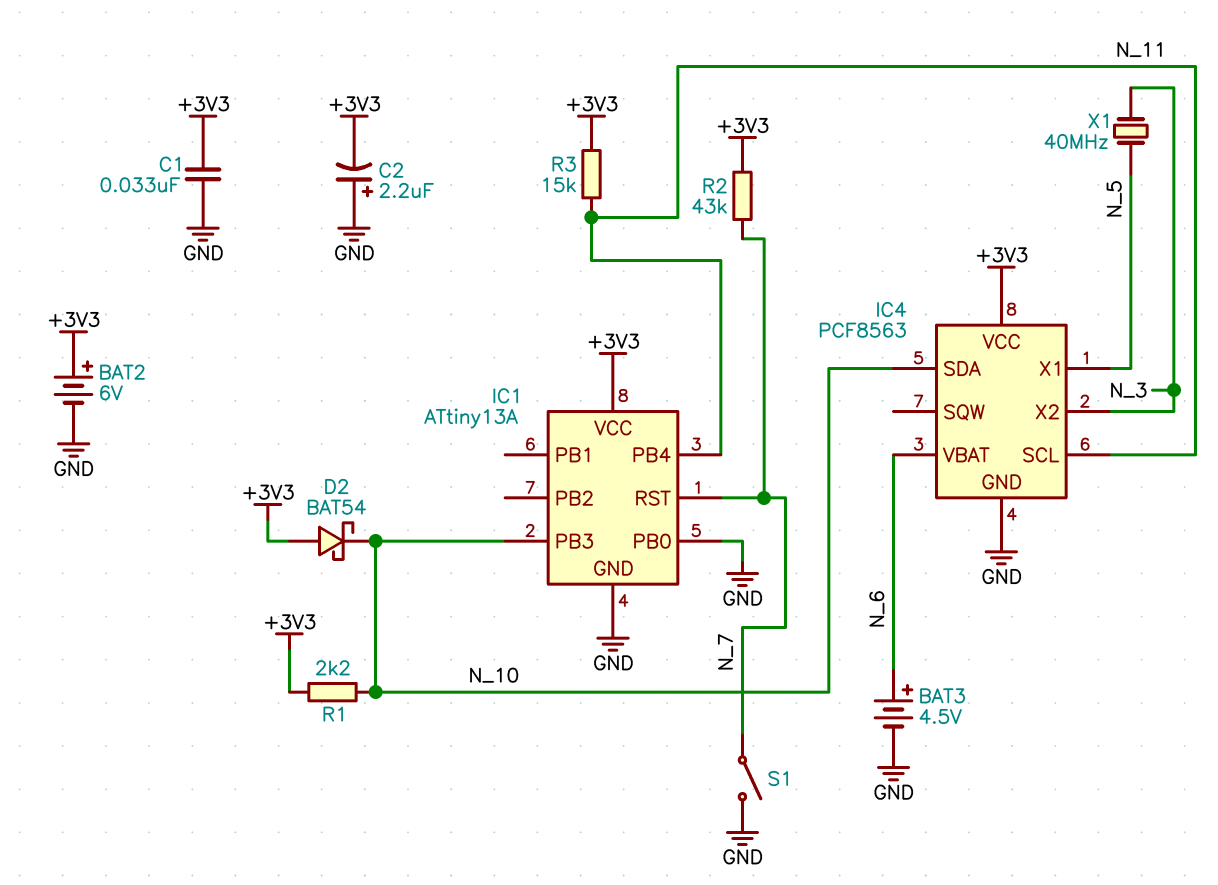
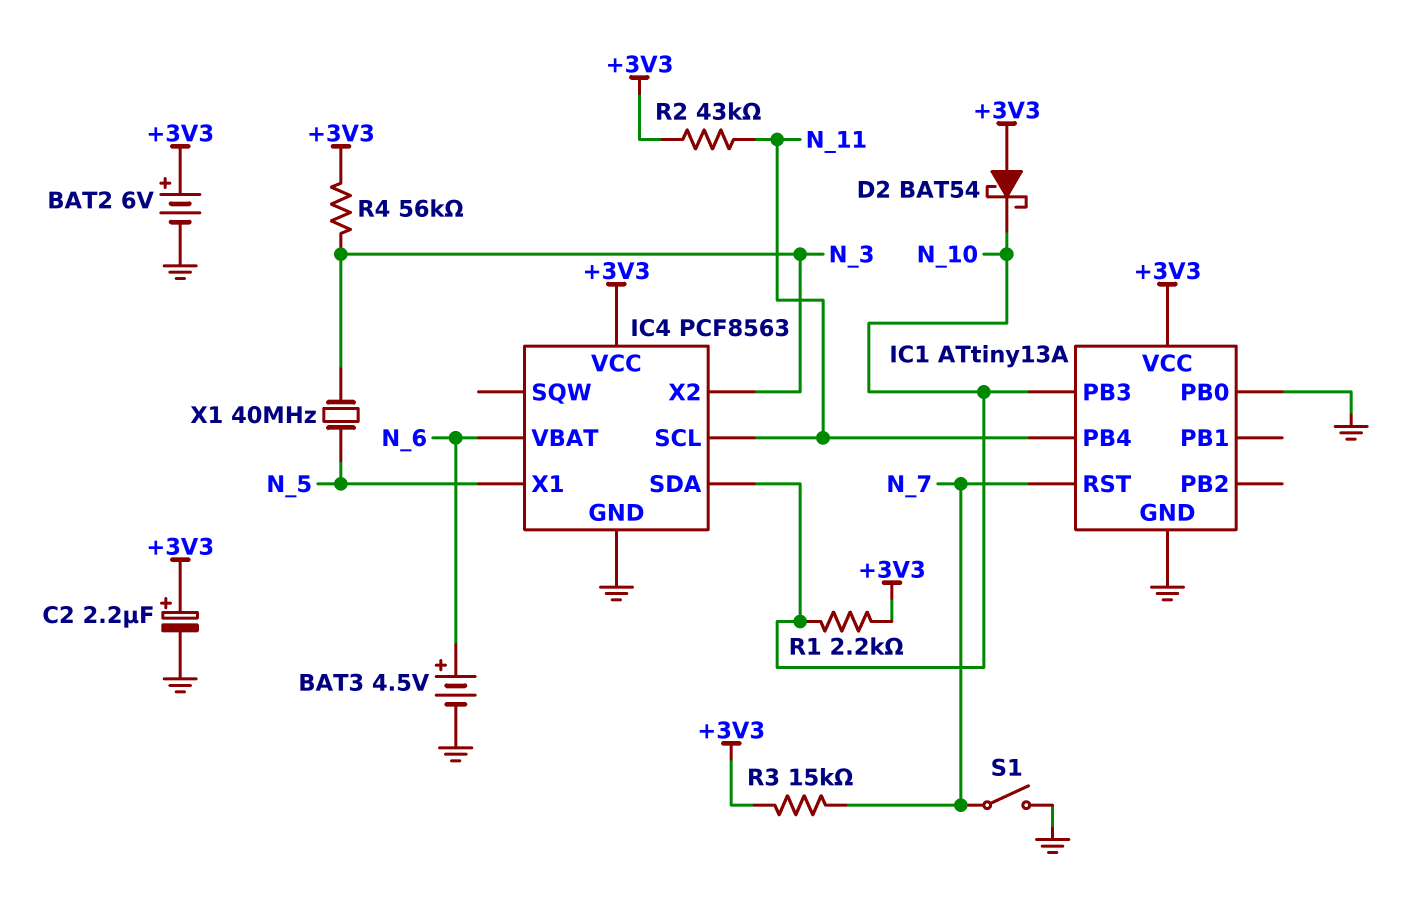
C1: 33nF (+3V3, GND) -> none
C2: 2.2uF (plus GND, minus +3V3) -> 2.2uF (plus +3V3, minus GND)
R2: 43k (+3V3, N_7) -> 43k (+3V3, N_11)
R3: 15k (+3V3, N_11) -> 15k (+3V3, N_7)
R4: none -> 56k (+3V3, N_3)

